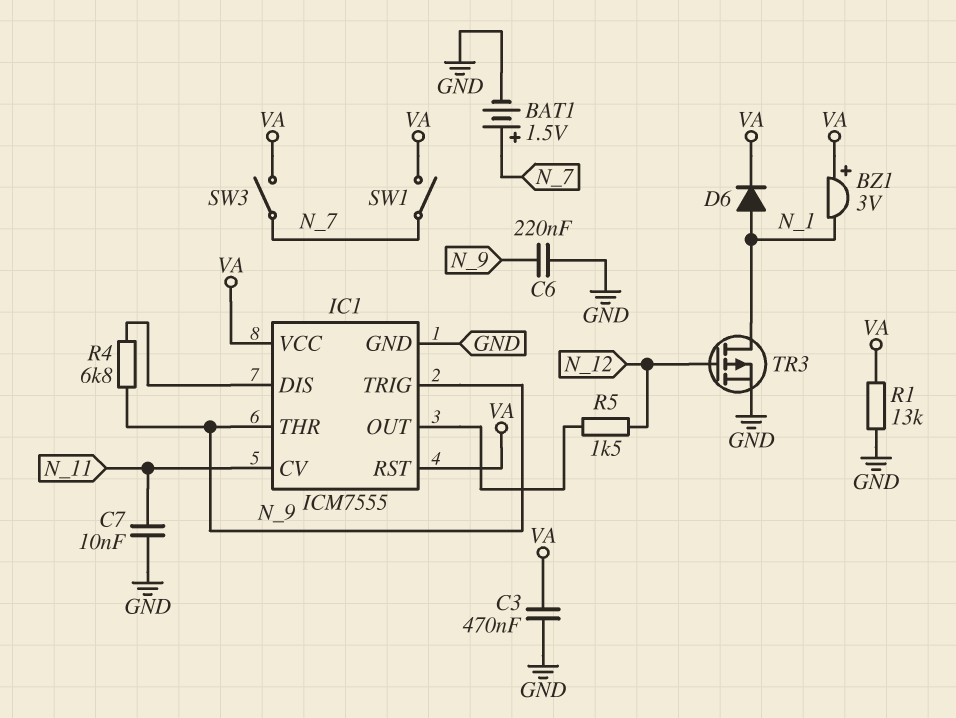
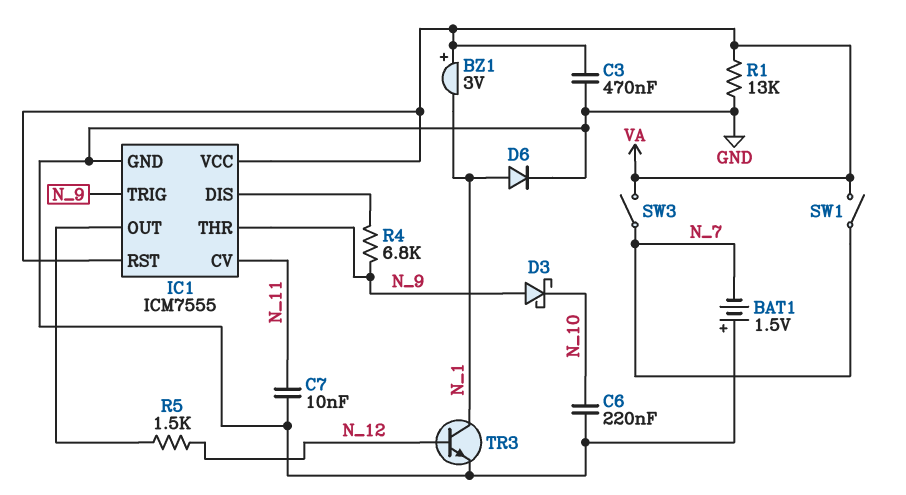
BAT1: 1.5V (plus N_7, minus GND) -> 1.5V (plus GND, minus N_7)
C6: 220nF (GND, N_9) -> 220nF (GND, N_10)
D3: none -> schottky (A N_9, K N_10)
D6: diode (A N_1, K VA) -> diode (A N_1, K GND)
TR3: PMOS (G N_12, D N_1, S GND) -> NPN (B N_12, C N_1, E GND)

